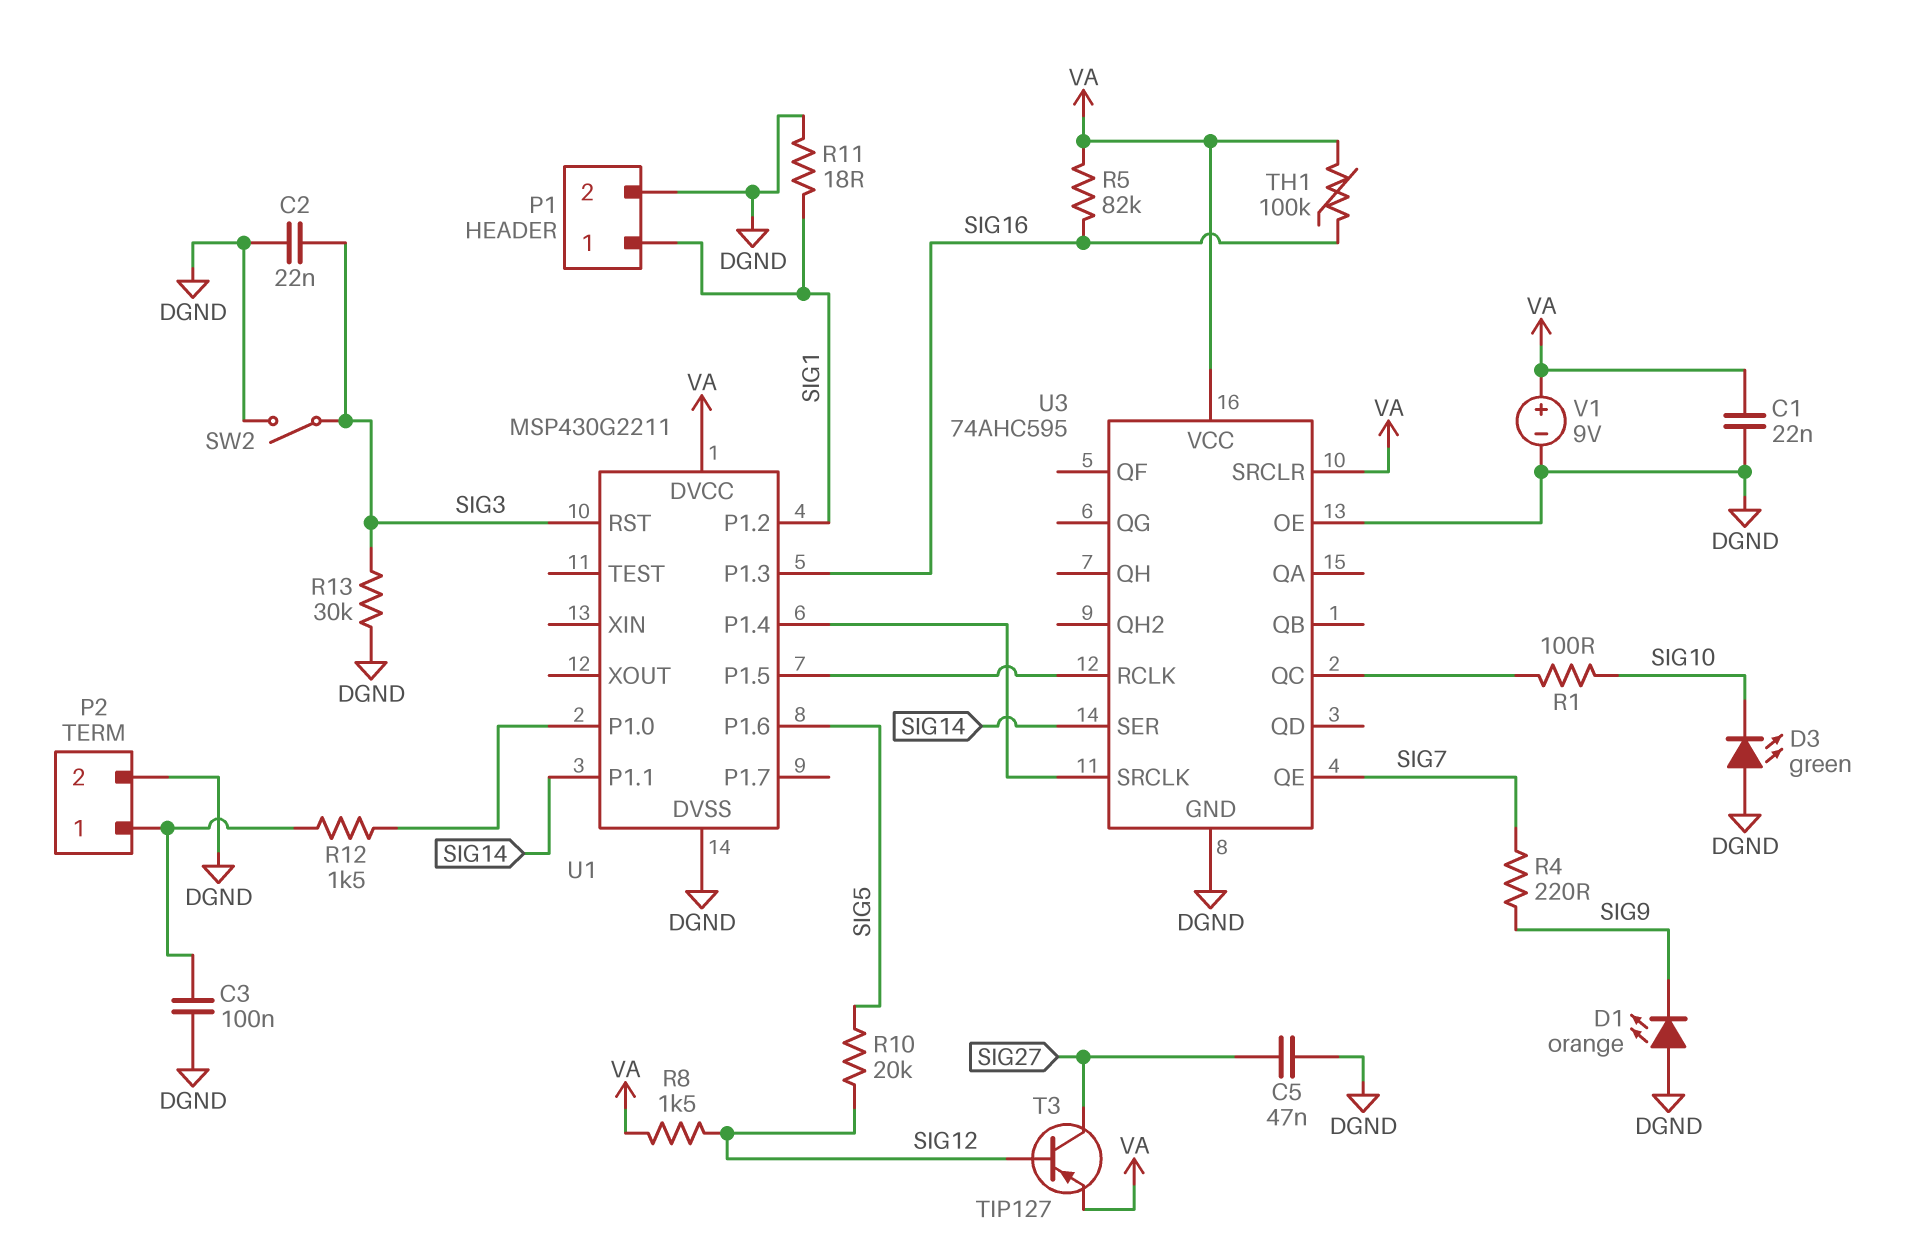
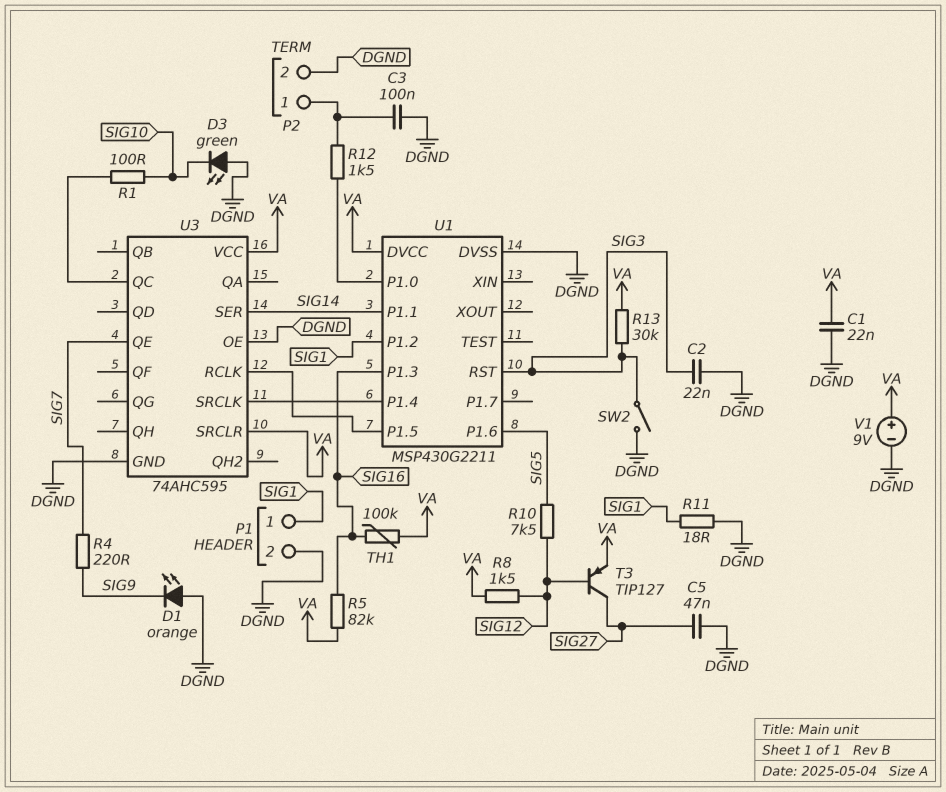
R10: 20k (SIG5, SIG12) -> 7.5k (SIG5, SIG12)
R13: 30k (DGND, SIG3) -> 30k (SIG3, VA)

